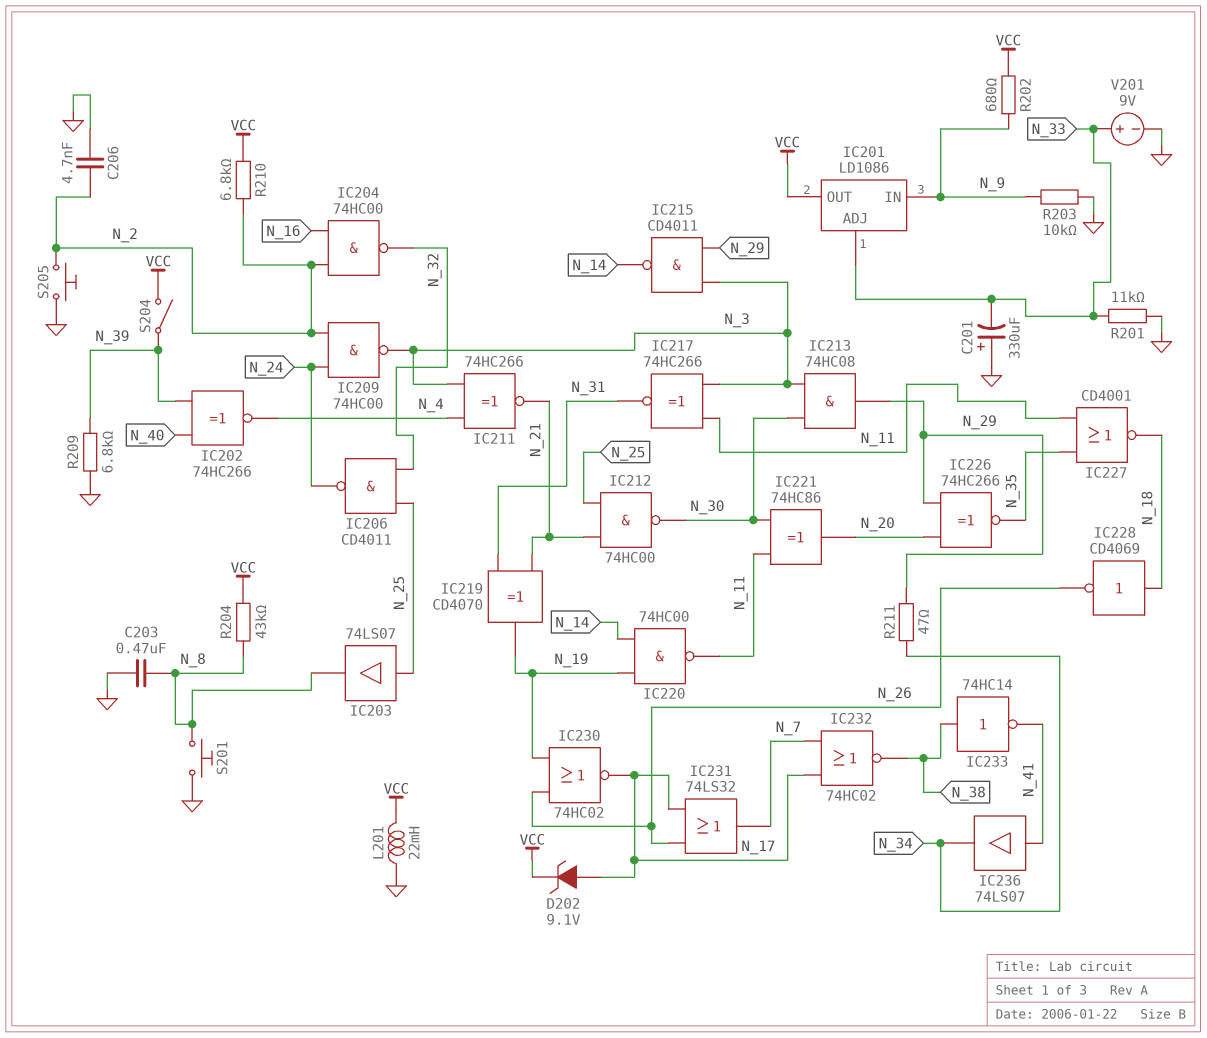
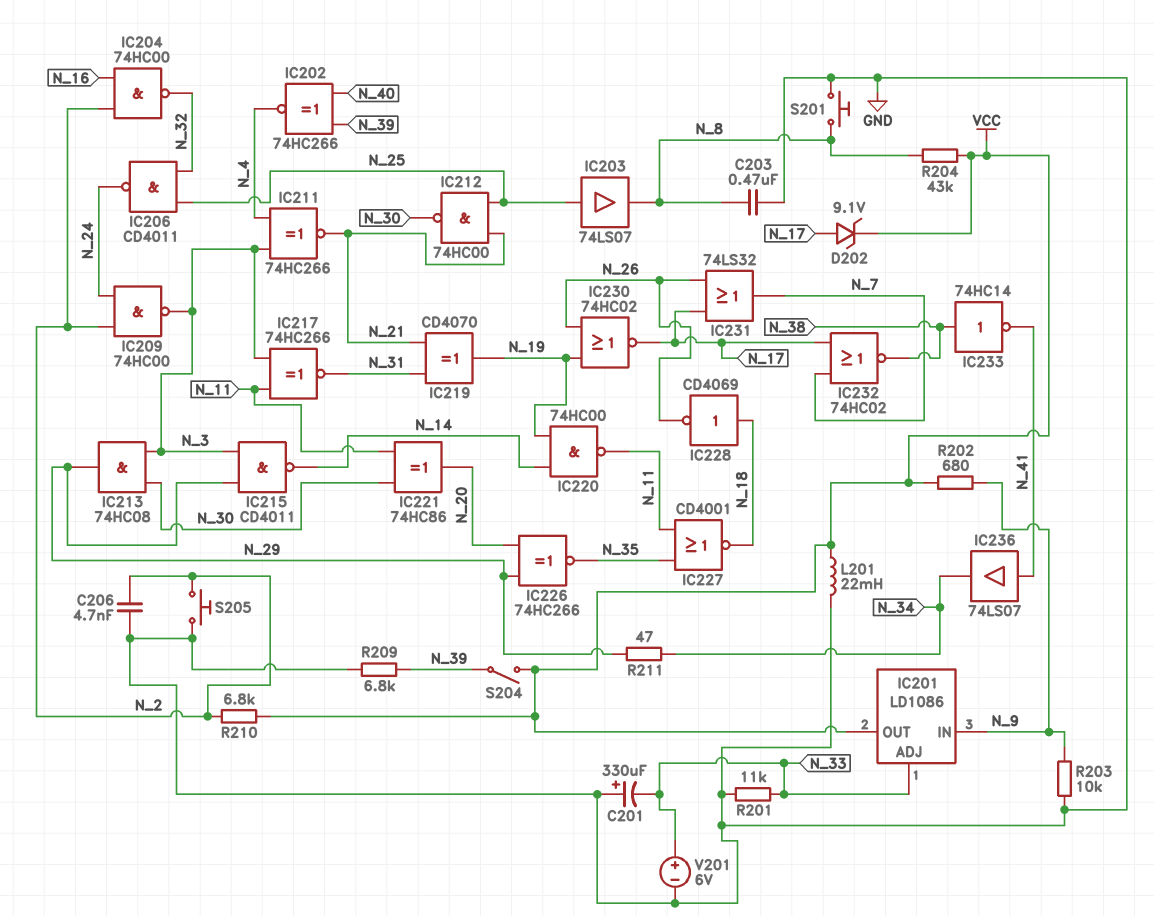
V201: 9V (plus N_33, minus GND) -> 6V (plus N_33, minus GND)

